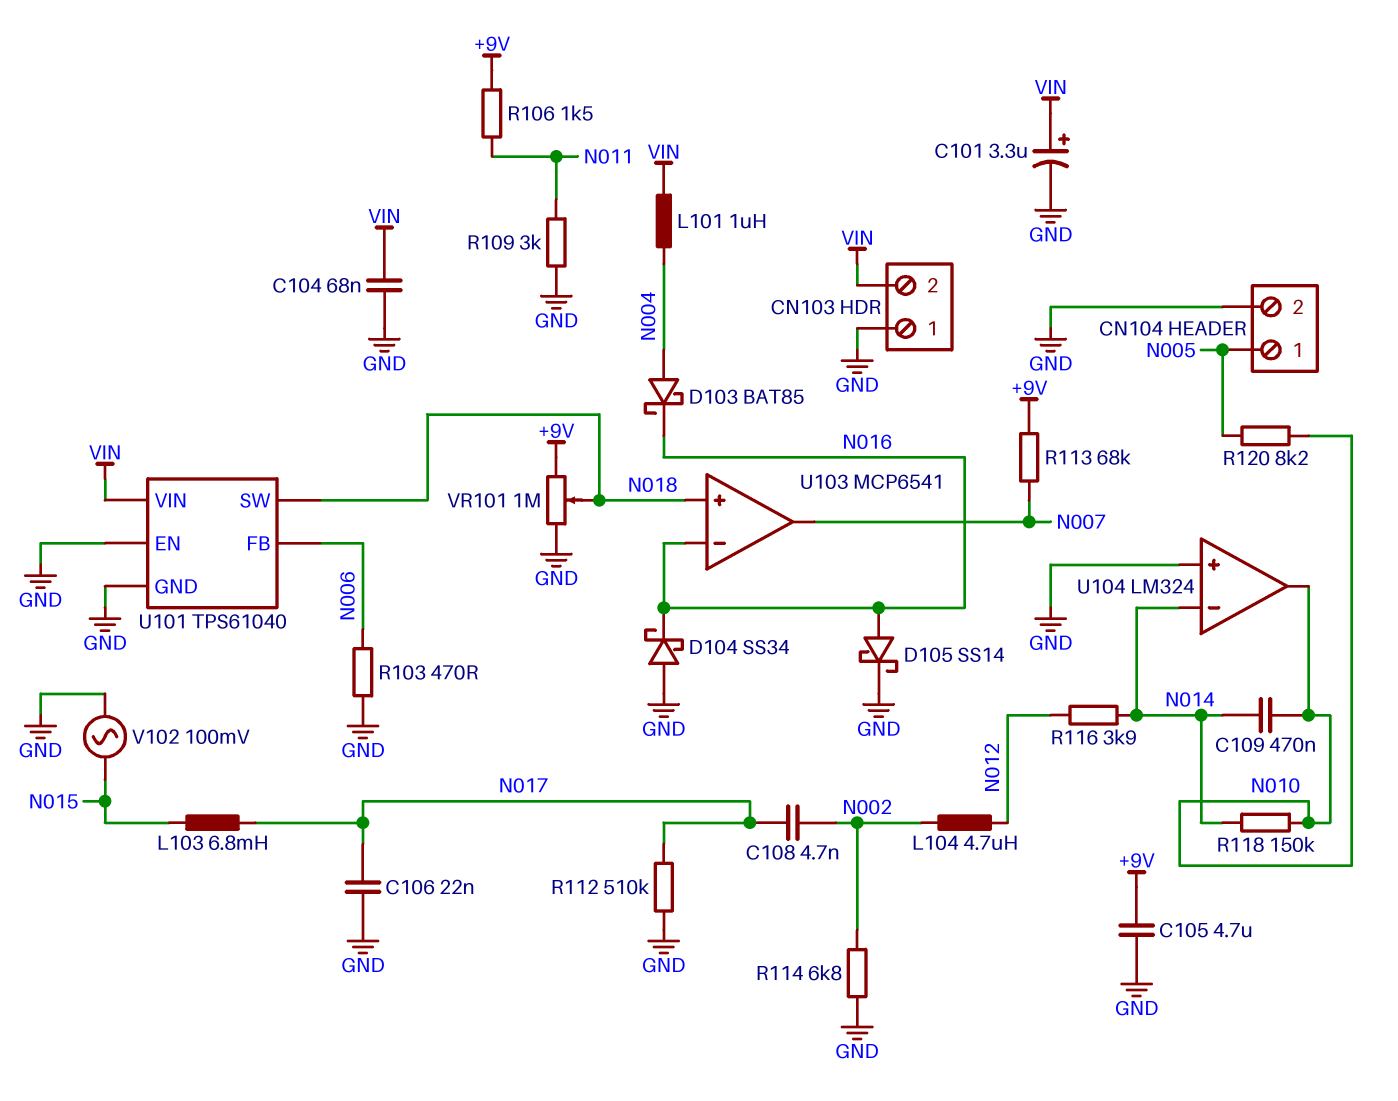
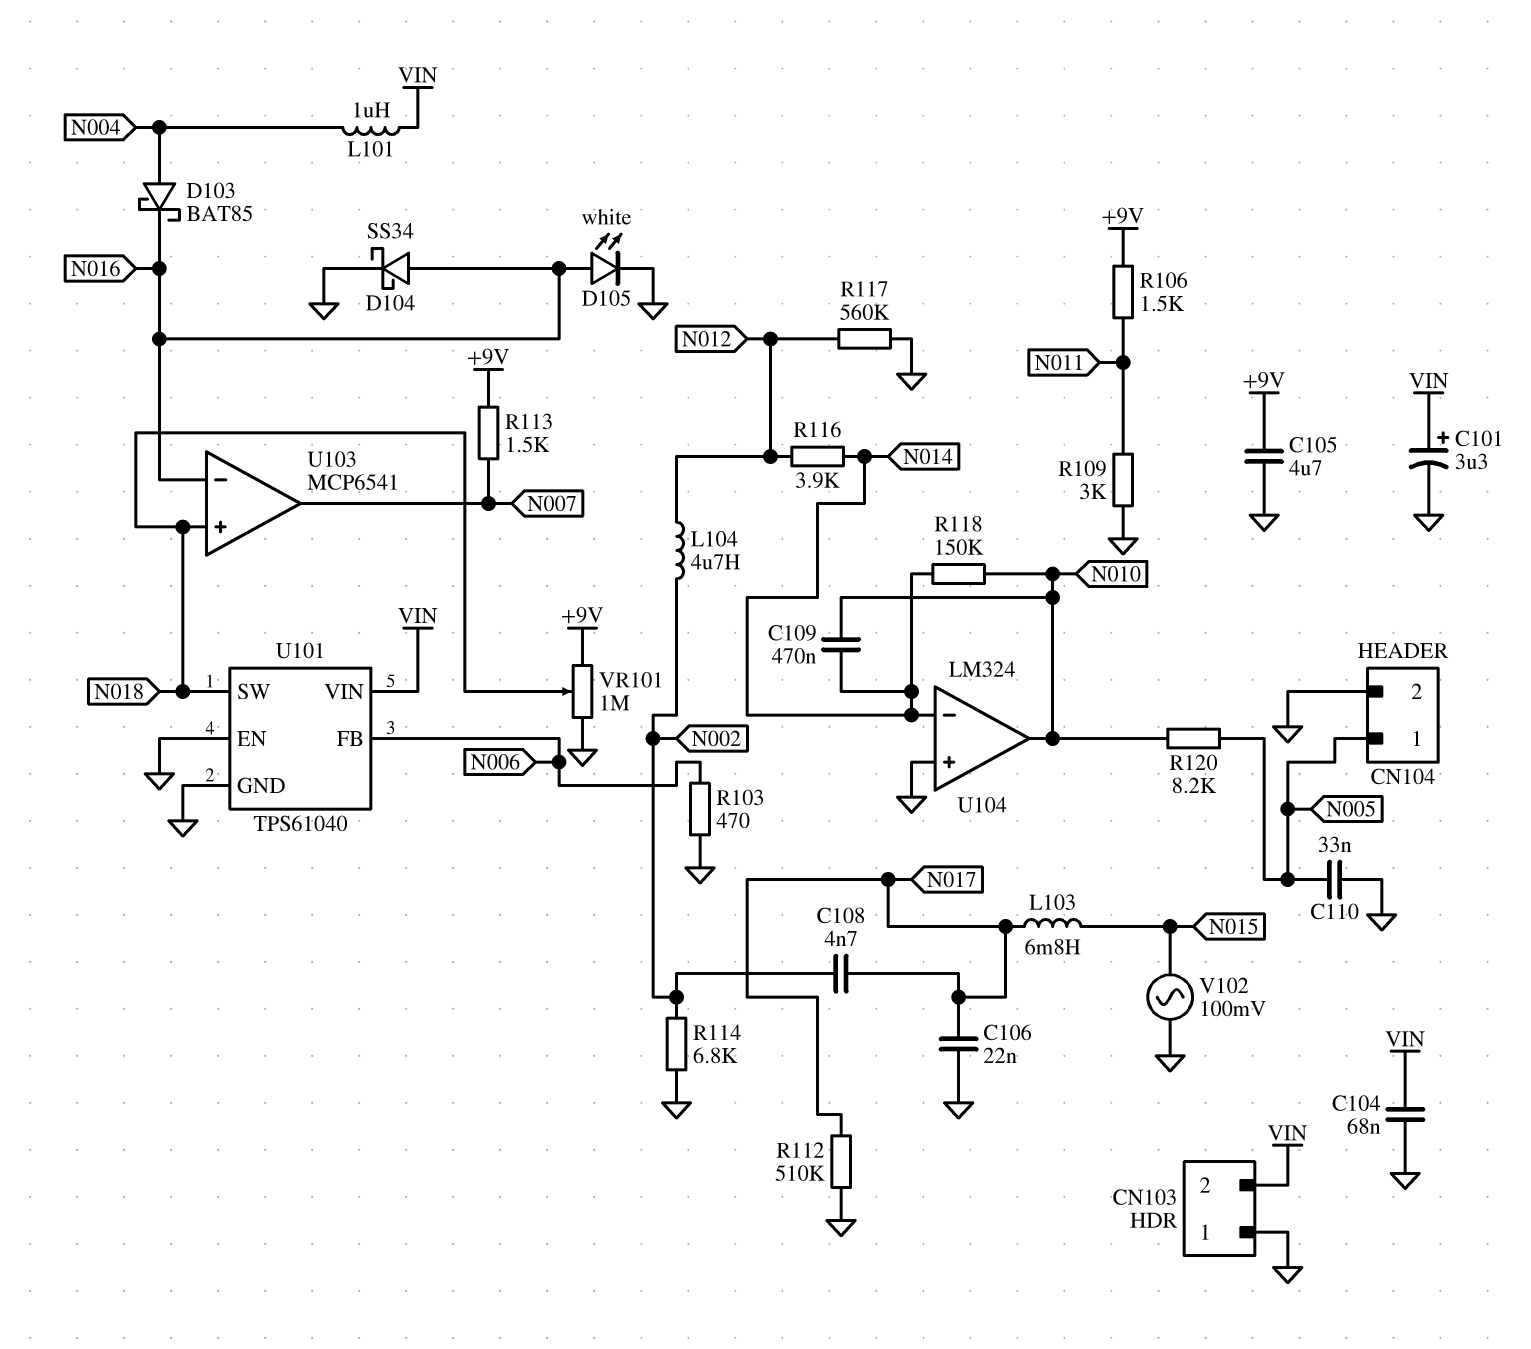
C110: none -> 33nF (GND, N005)
D104: schottky SS34 (A GND, K N016) -> schottky SS34 (A N016, K GND)
D105: schottky SS14 (A N016, K GND) -> LED white (A N016, K GND)
R113: 68k (+9V, N007) -> 1.5k (+9V, N007)
R117: none -> 560k (GND, N012)

